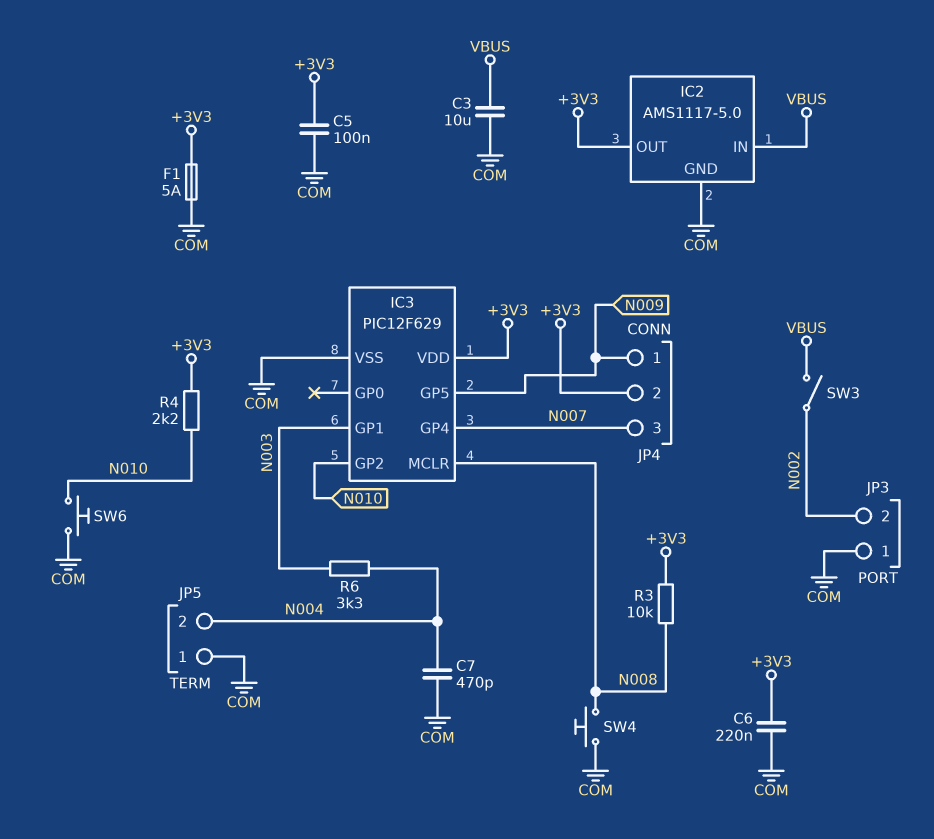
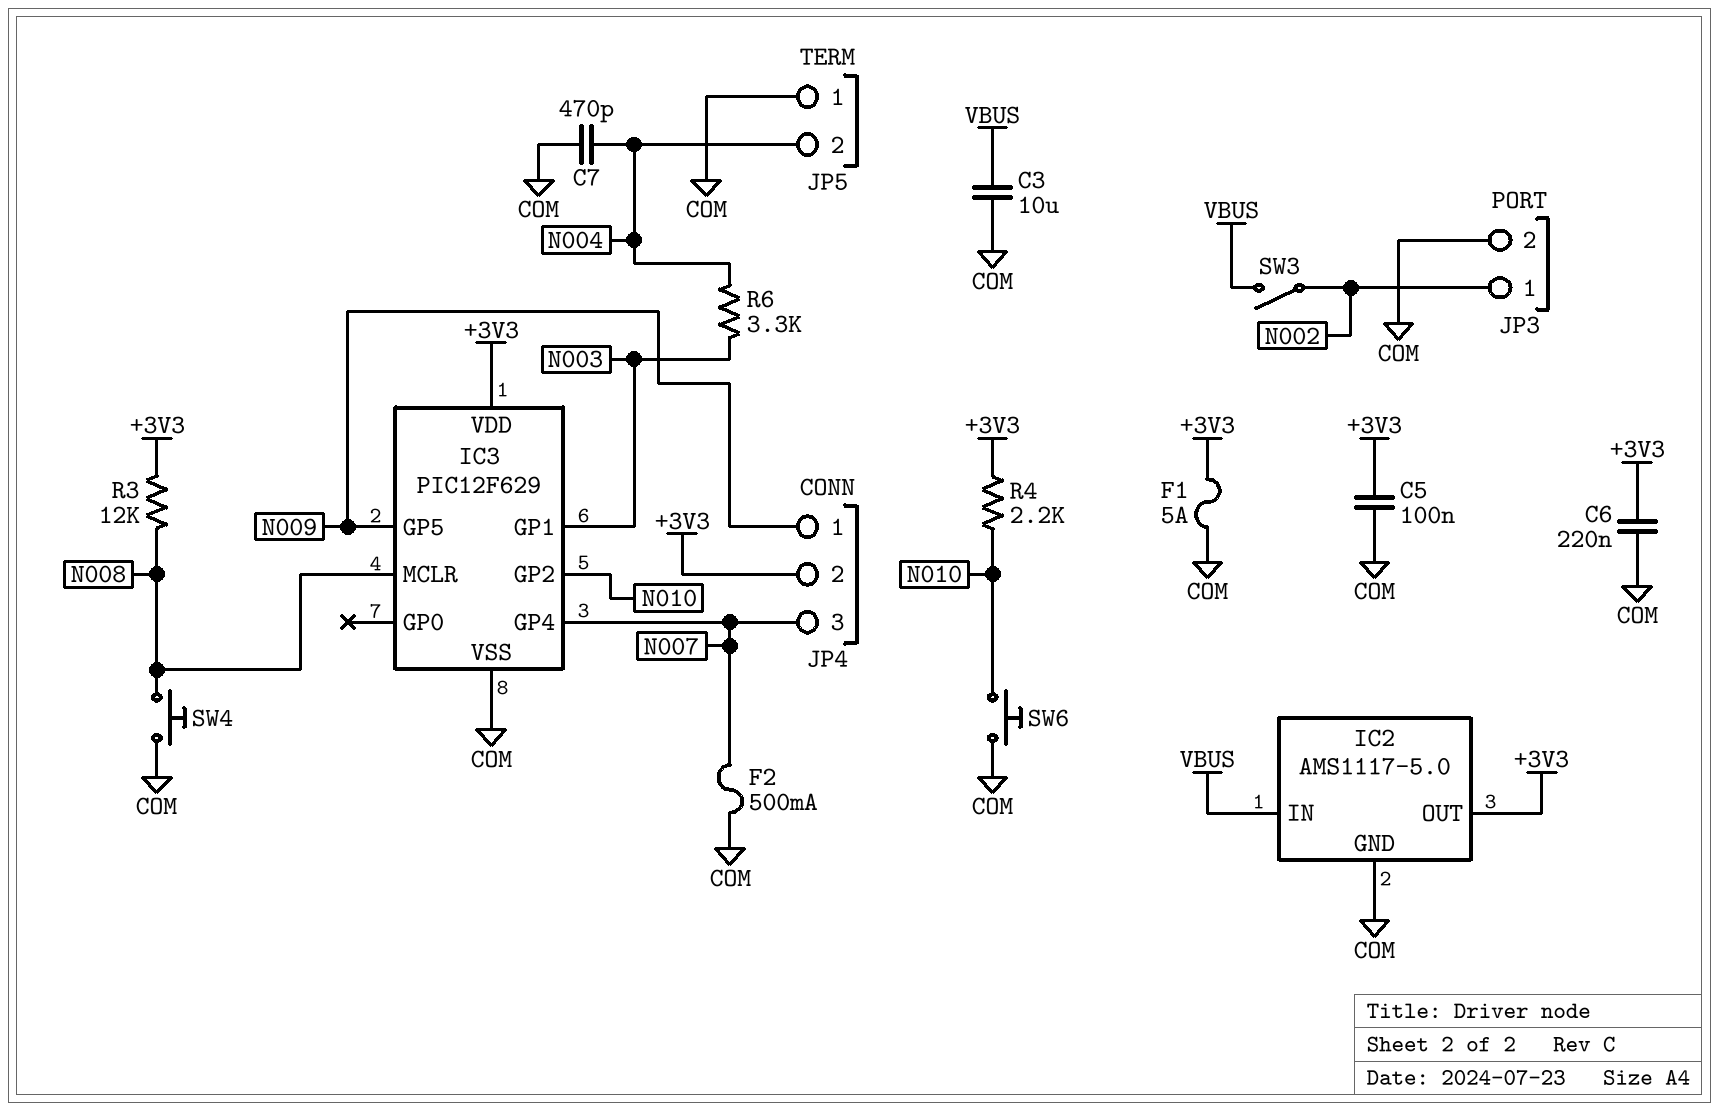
F2: none -> 500mA (COM, N007)
JP3 pin 1: COM -> N002
JP3 pin 2: N002 -> COM
R3: 10k (+3V3, N008) -> 12k (+3V3, N008)

